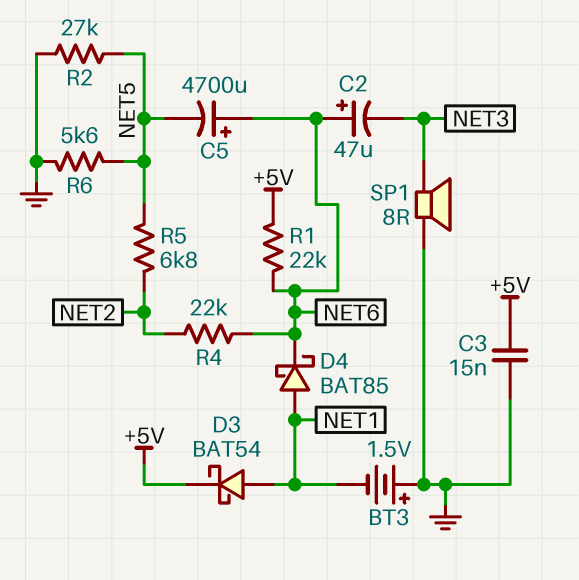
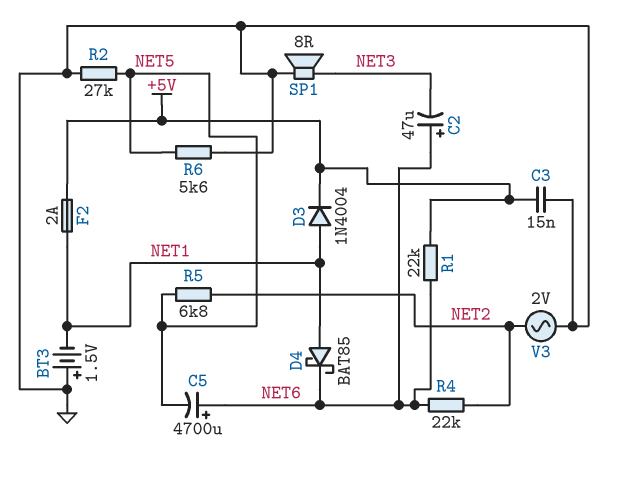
D3: schottky BAT54 (A NET1, K +5V) -> diode 1N4004 (A NET1, K +5V)
F2: none -> 2A (+5V, NET1)
V3: none -> AC 2V (GND, NET2)

